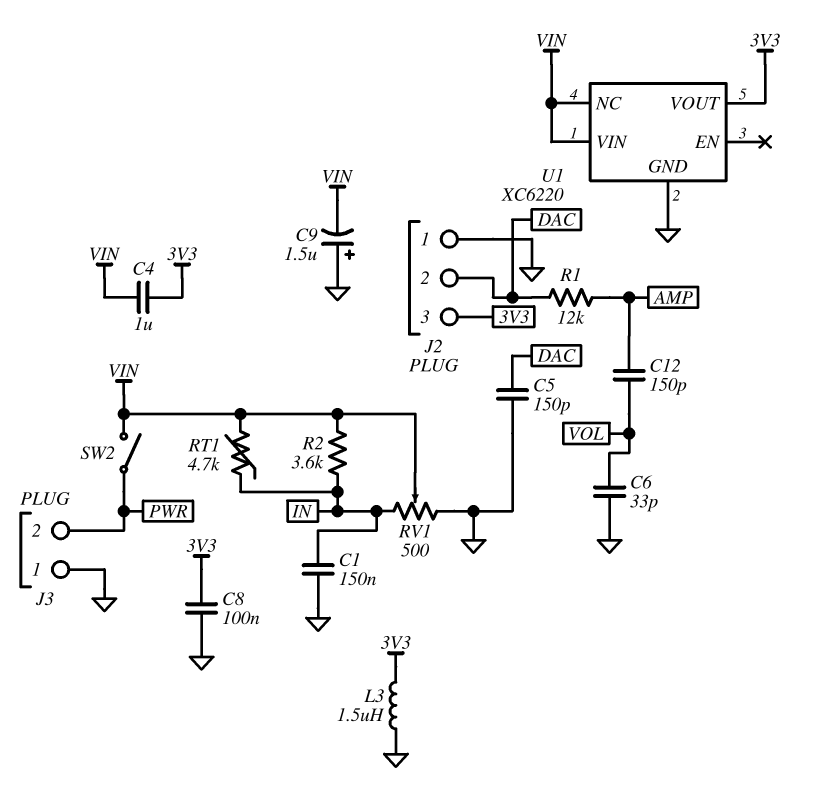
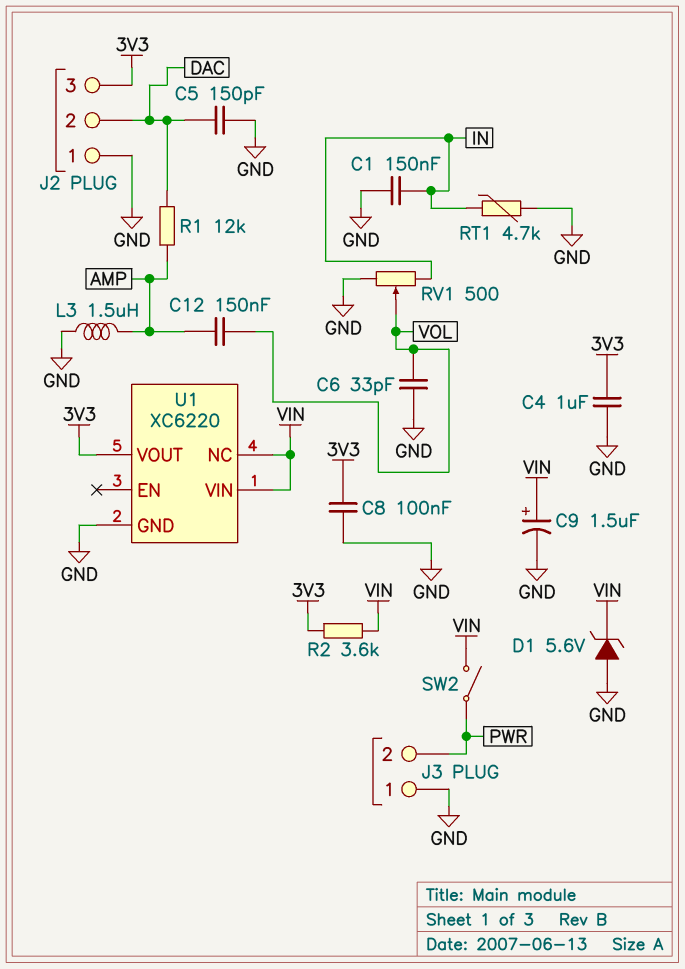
C4: 1uF (3V3, VIN) -> 1uF (3V3, GND)
C9: 1.5uF (plus GND, minus VIN) -> 1.5uF (plus VIN, minus GND)
C12: 150pF (AMP, VOL) -> 150nF (AMP, VOL)
D1: none -> zener 5.6V (A GND, K VIN)
L3: 1.5uH (3V3, GND) -> 1.5uH (AMP, GND)
R2: 3.6k (IN, VIN) -> 3.6k (3V3, VIN)
RT1: 4.7k (IN, VIN) -> 4.7k (GND, IN)
RV1: 500 (GND, IN, wiper VIN) -> 500 (GND, IN, wiper VOL)

